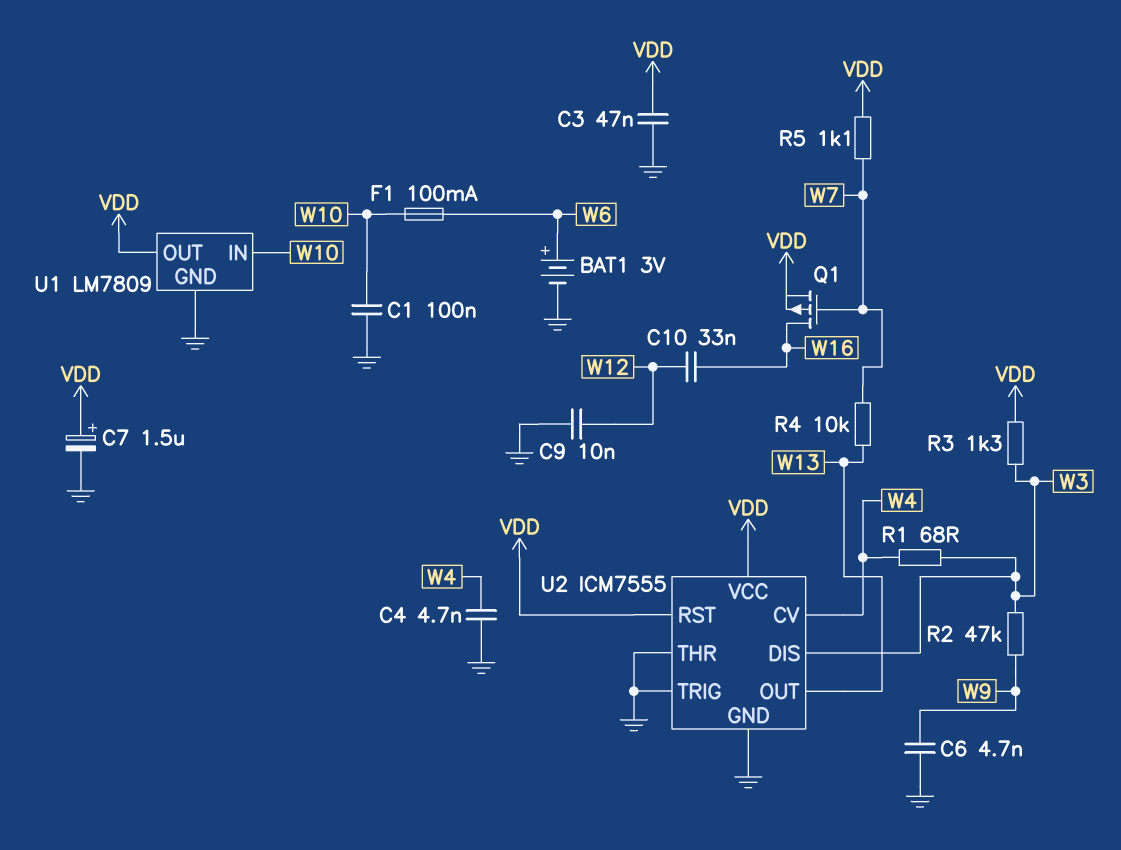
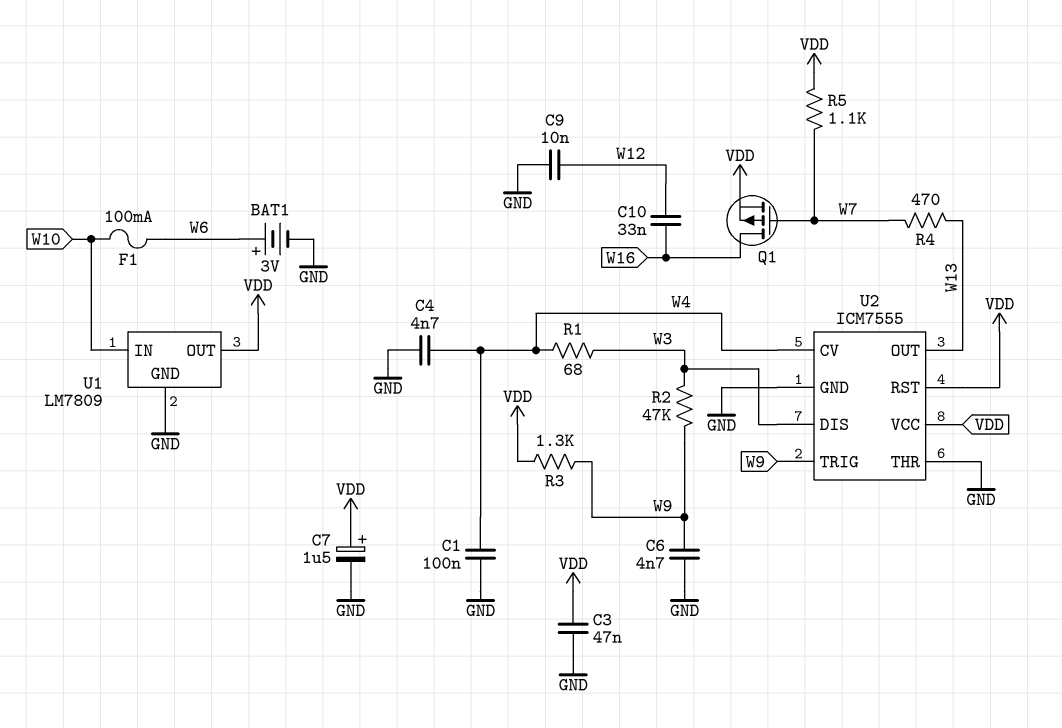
C1: 100nF (GND, W10) -> 100nF (GND, W4)
R3: 1.3k (VDD, W3) -> 1.3k (VDD, W9)
R4: 10k (W7, W13) -> 470 (W7, W13)
U2 pin TRIG: GND -> W9

